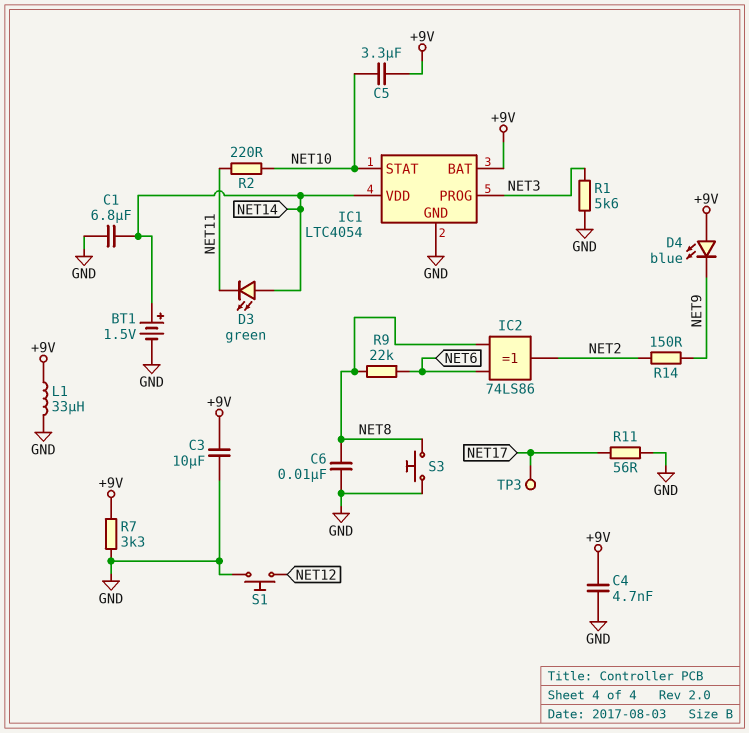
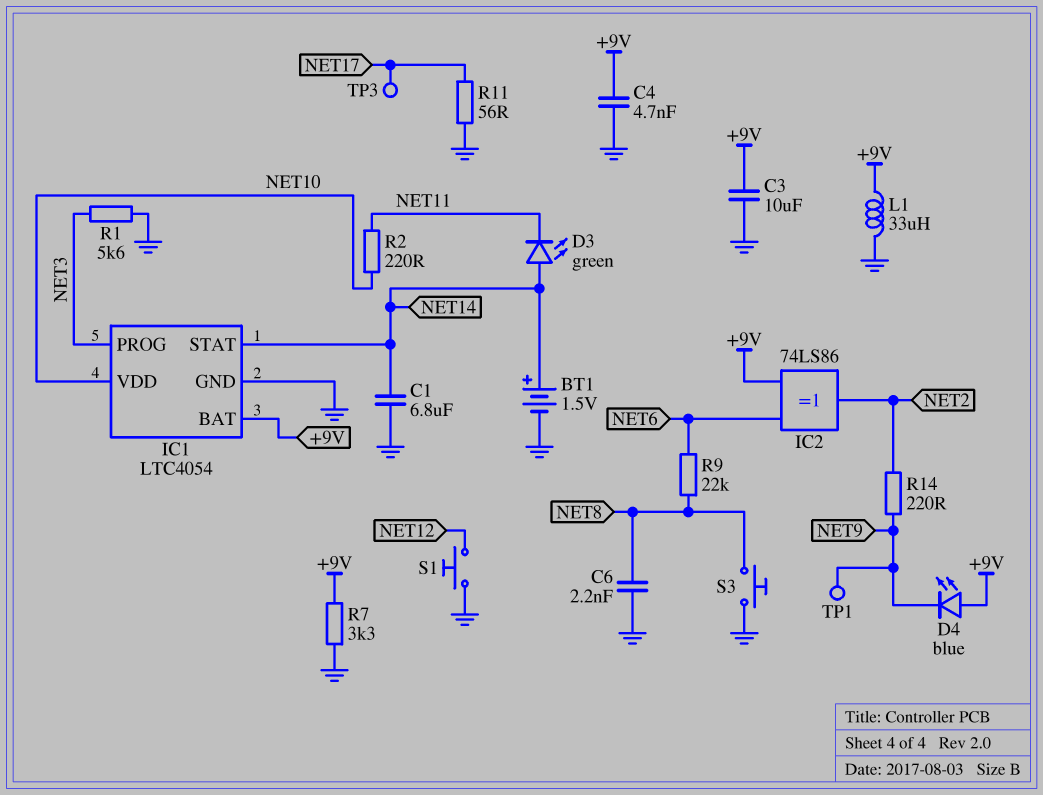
C5: 3.3uF (+9V, NET10) -> none
C6: 10nF (GND, NET8) -> 2.2nF (GND, NET8)
IC1 pin STAT: NET10 -> NET14
IC1 pin VDD: NET14 -> NET10
IC2: XOR 74LS86 (in NET6, in NET8, out NET2) -> XOR 74LS86 (in +9V, in NET6, out NET2)
R14: 150 (NET2, NET9) -> 220 (NET2, NET9)
TP1: none -> test point (NET9)

